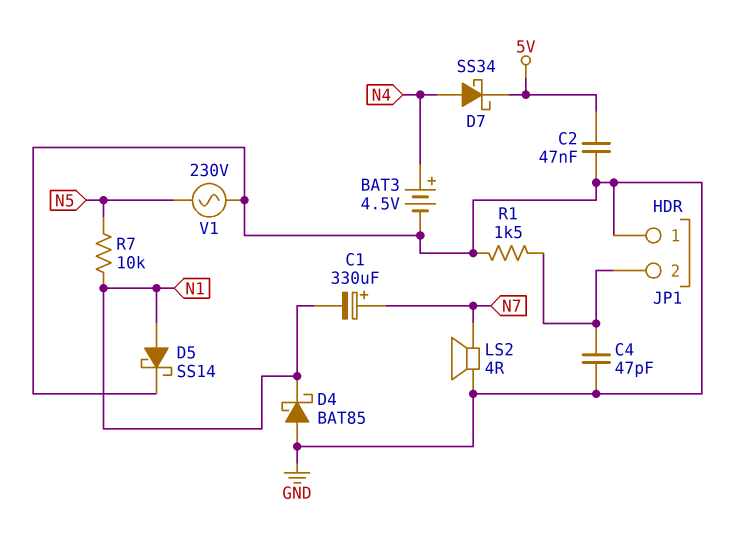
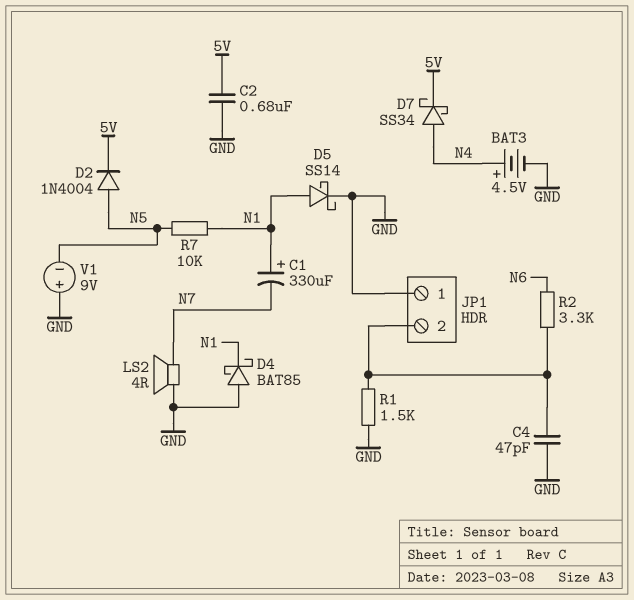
C1: 330uF (plus N7, minus N1) -> 330uF (plus N1, minus N7)
C2: 47nF (5V, GND) -> 680nF (5V, GND)
D2: none -> diode 1N4004 (A N5, K 5V)
R2: none -> 3.3k (JP1/2, N6)
V1: AC 230V (GND, N5) -> 9V (plus GND, minus N5)

